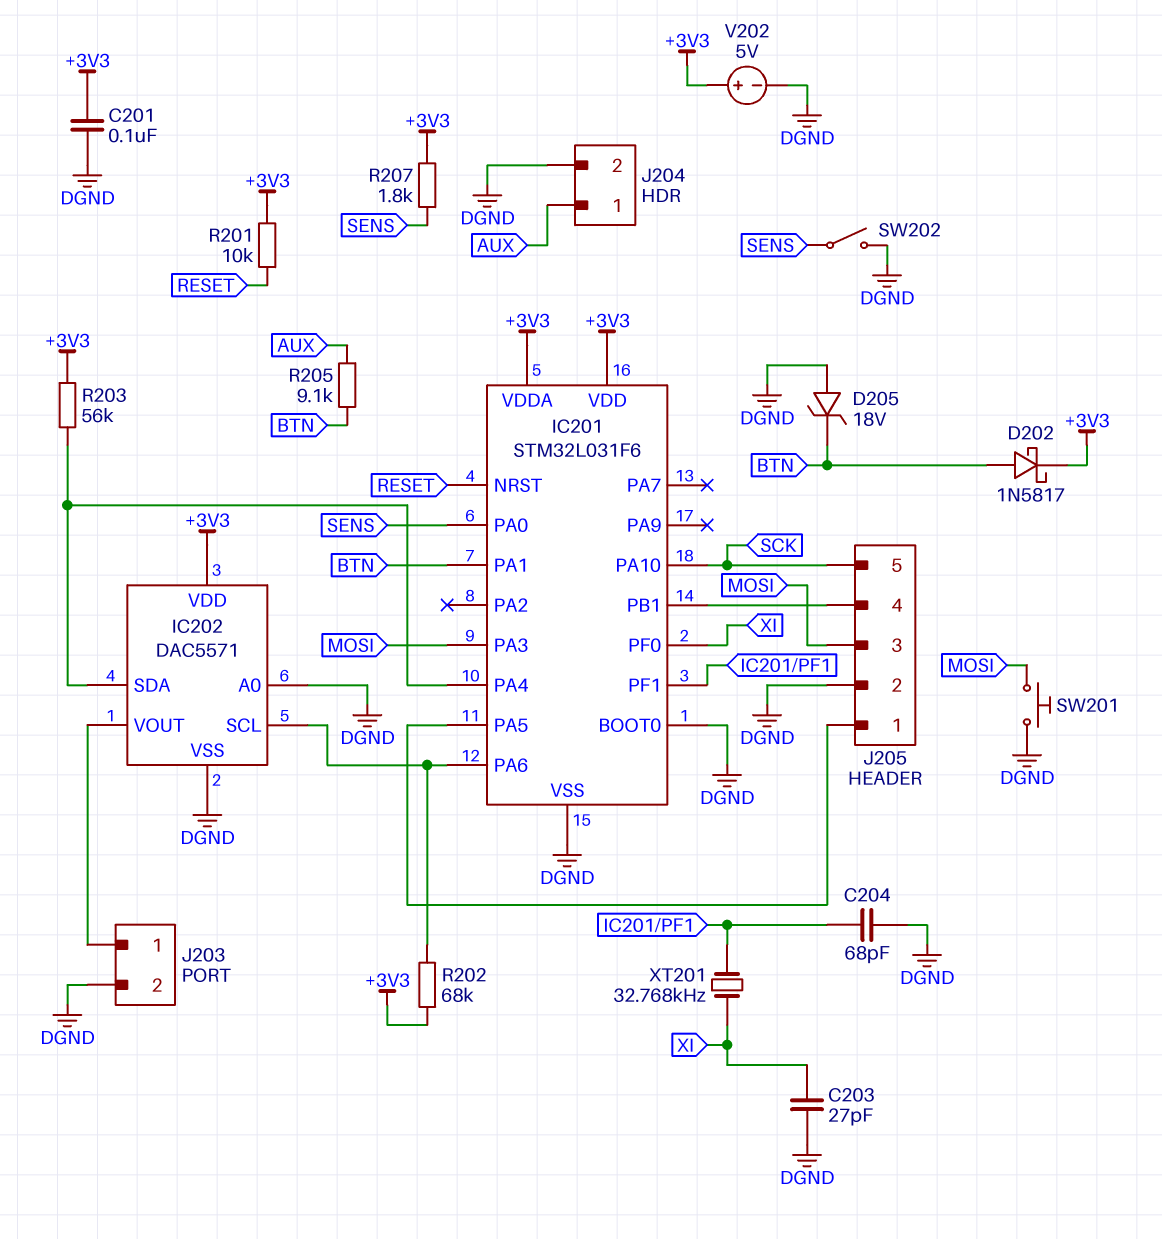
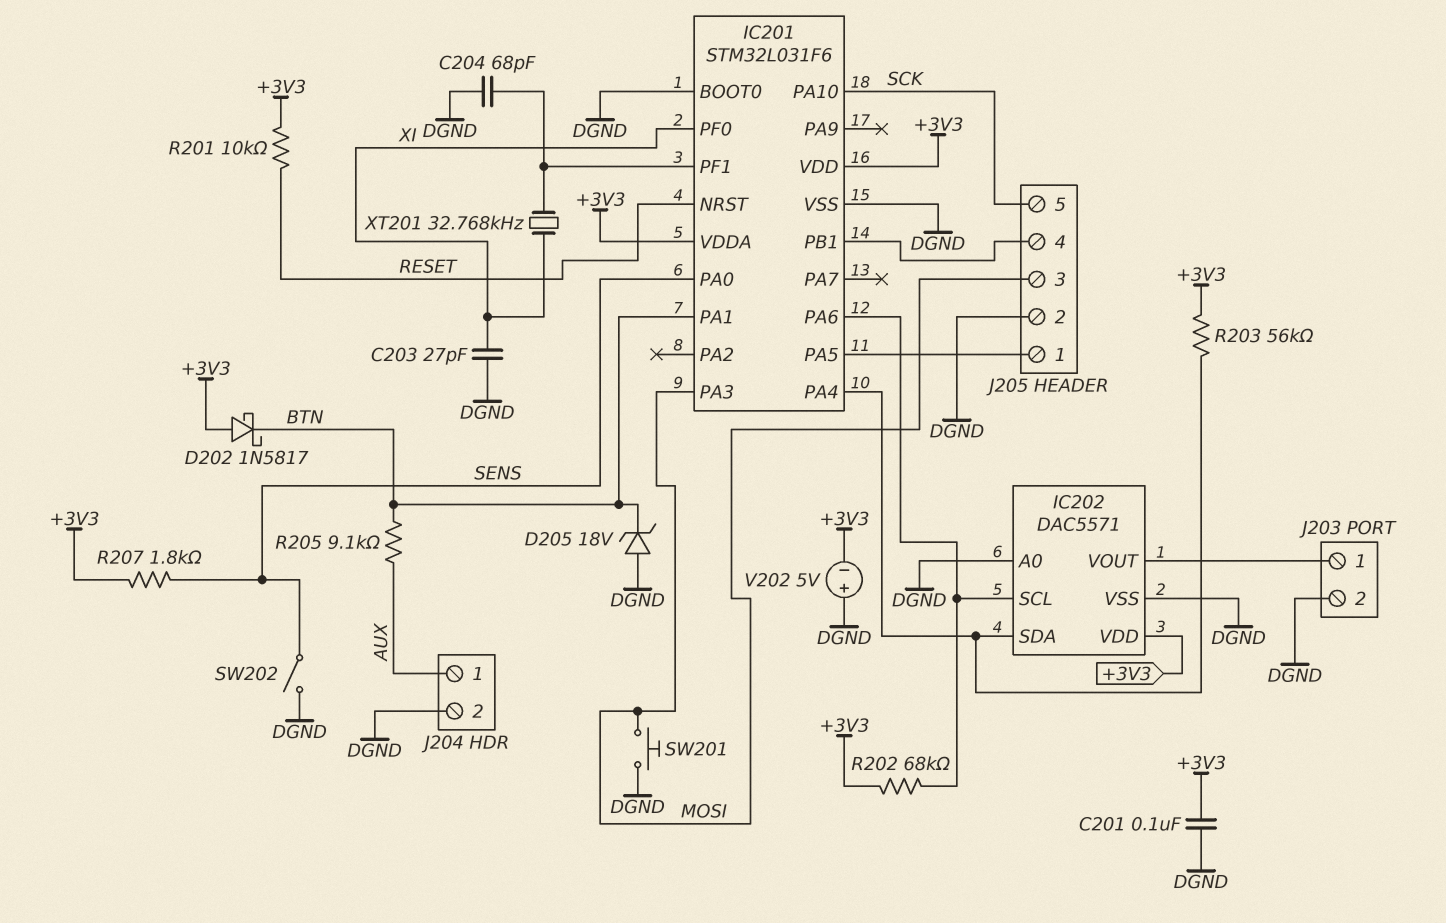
D202: schottky 1N5817 (A BTN, K +3V3) -> schottky 1N5817 (A +3V3, K BTN)
V202: 5V (plus +3V3, minus DGND) -> 5V (plus DGND, minus +3V3)

